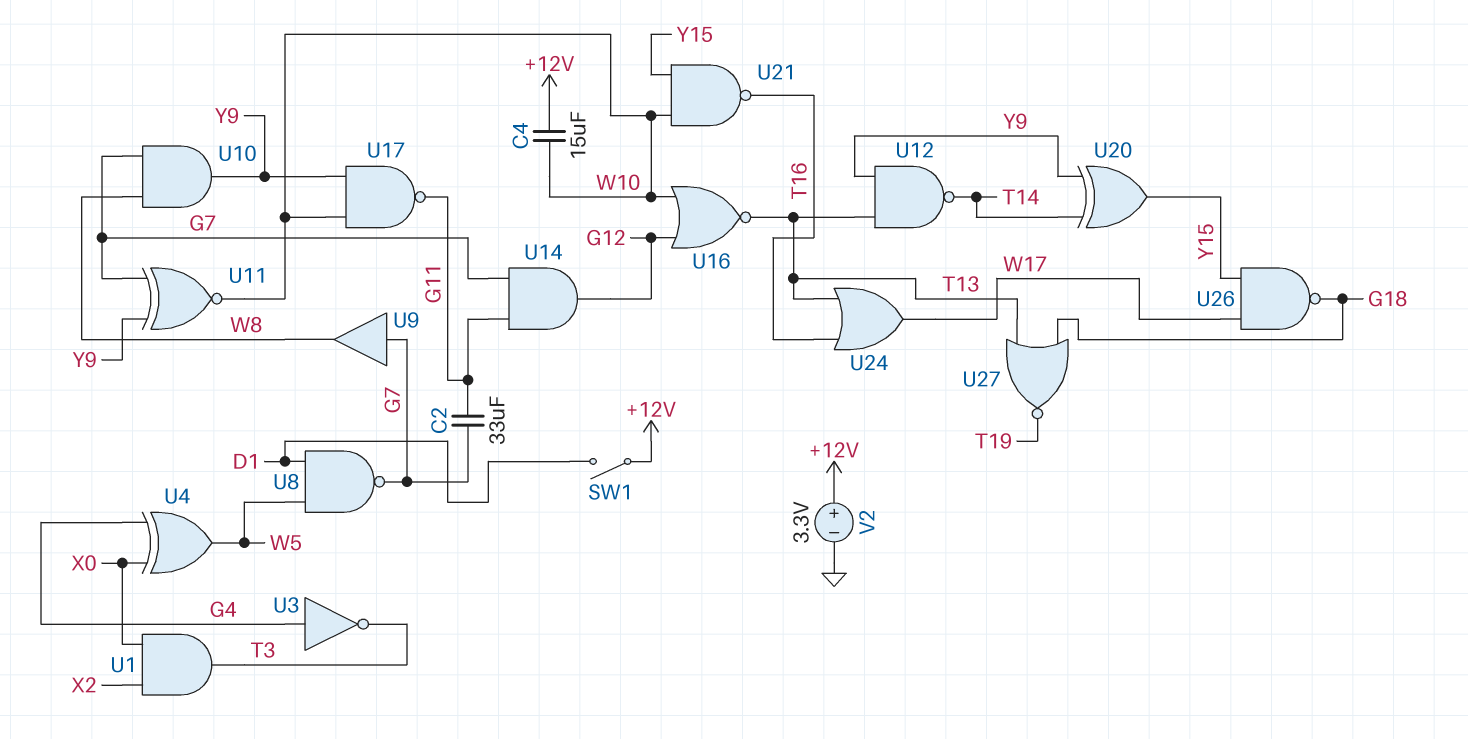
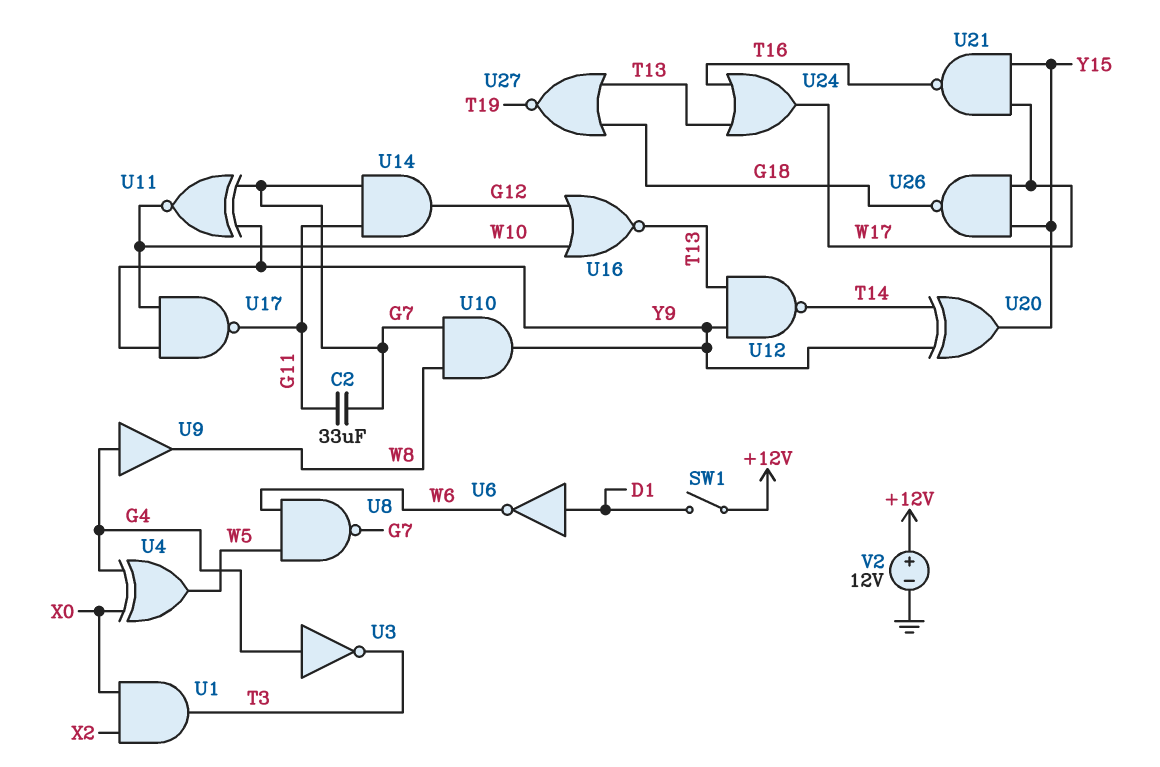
C4: 15uF (+12V, W10) -> none
U6: none -> NOT (in D1, out W6)
U8: NAND (in D1, in W5, out G7) -> NAND (in W5, in W6, out G7)
U9: buffer (in G7, out W8) -> buffer (in G4, out W8)
U21: NAND (in W10, in Y15, out T16) -> NAND (in W17, in Y15, out T16)
V2: 3.3V (plus +12V, minus GND) -> 12V (plus +12V, minus GND)

